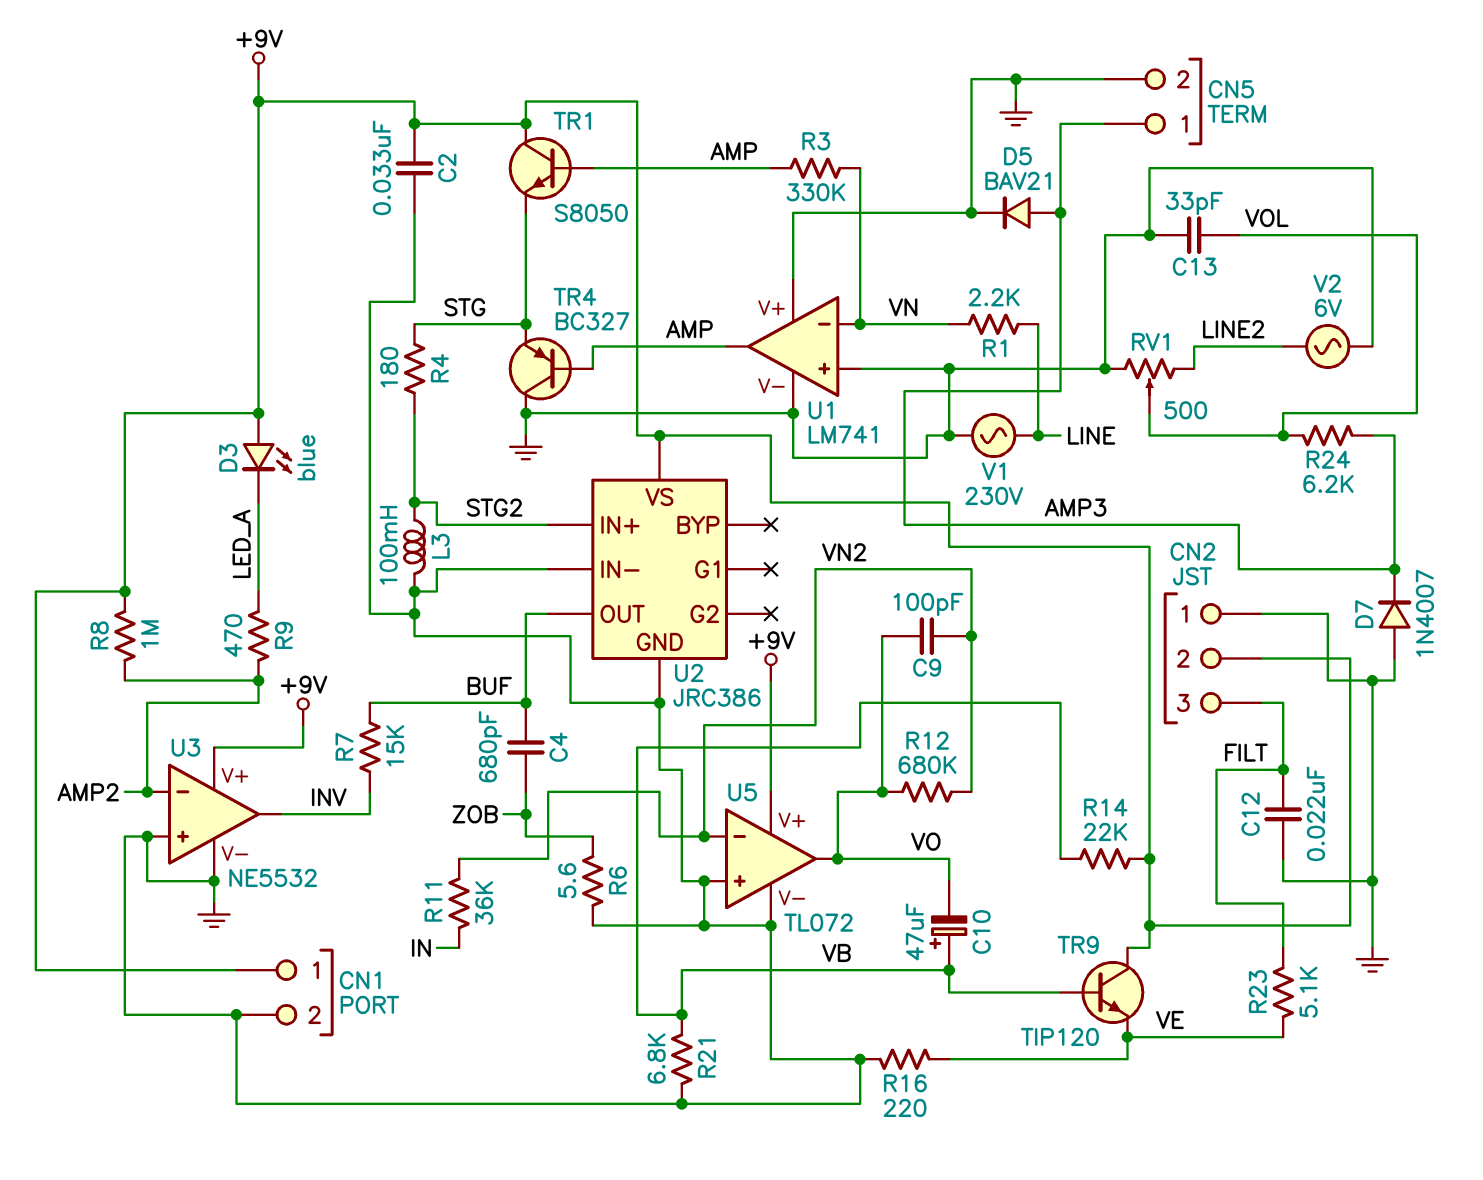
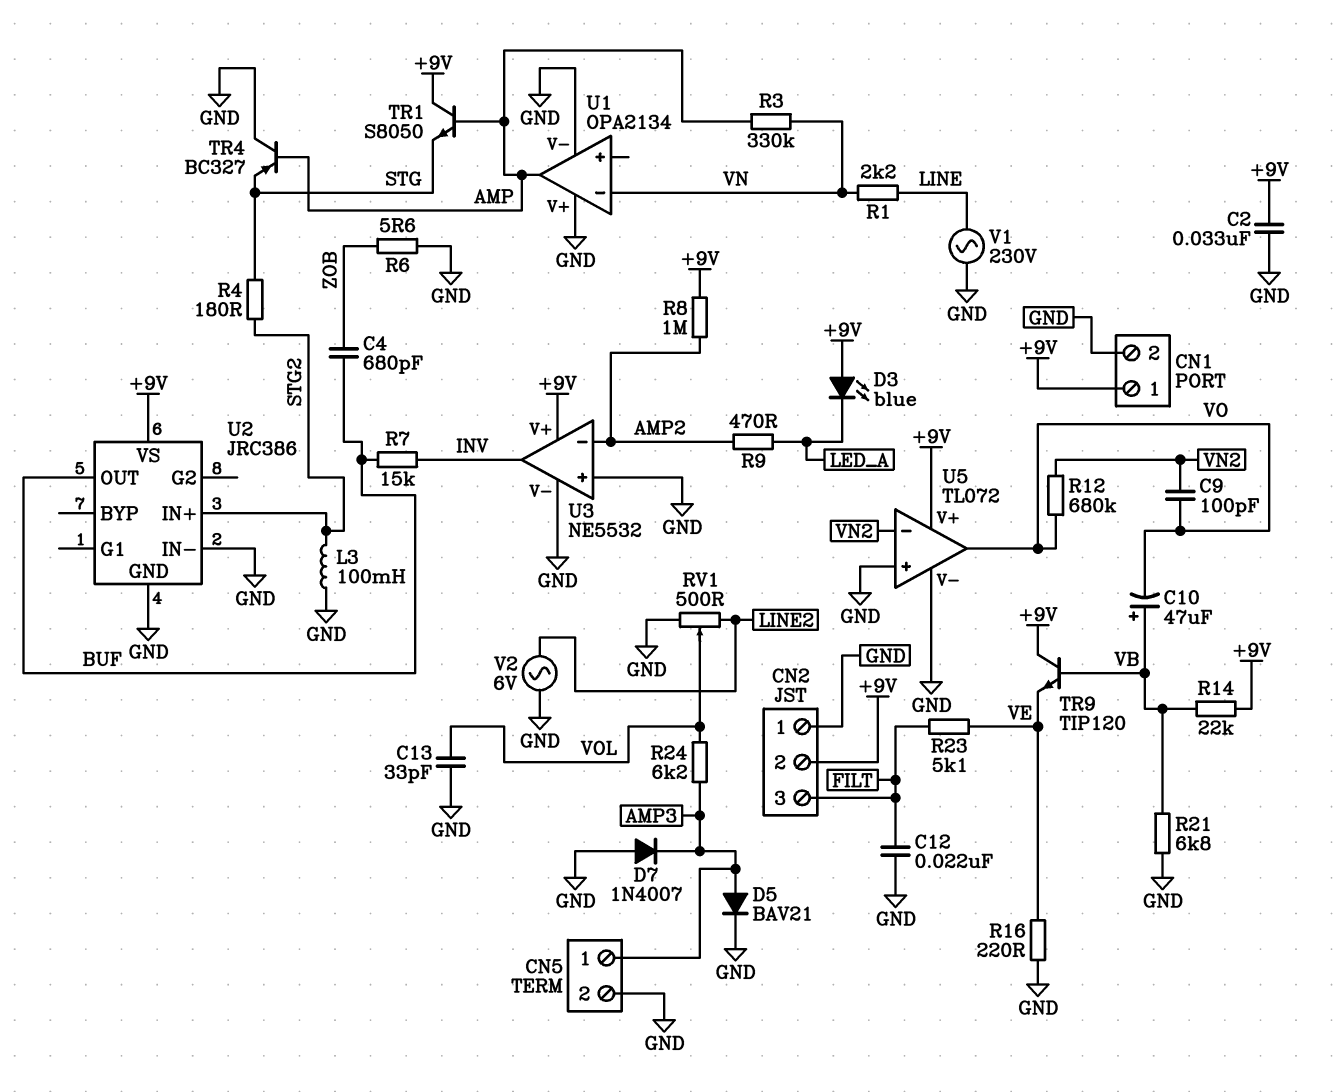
R11: 36k (IN, VN2) -> none
U1: LM741 -> OPA2134
U1 pin in+: GND -> none

